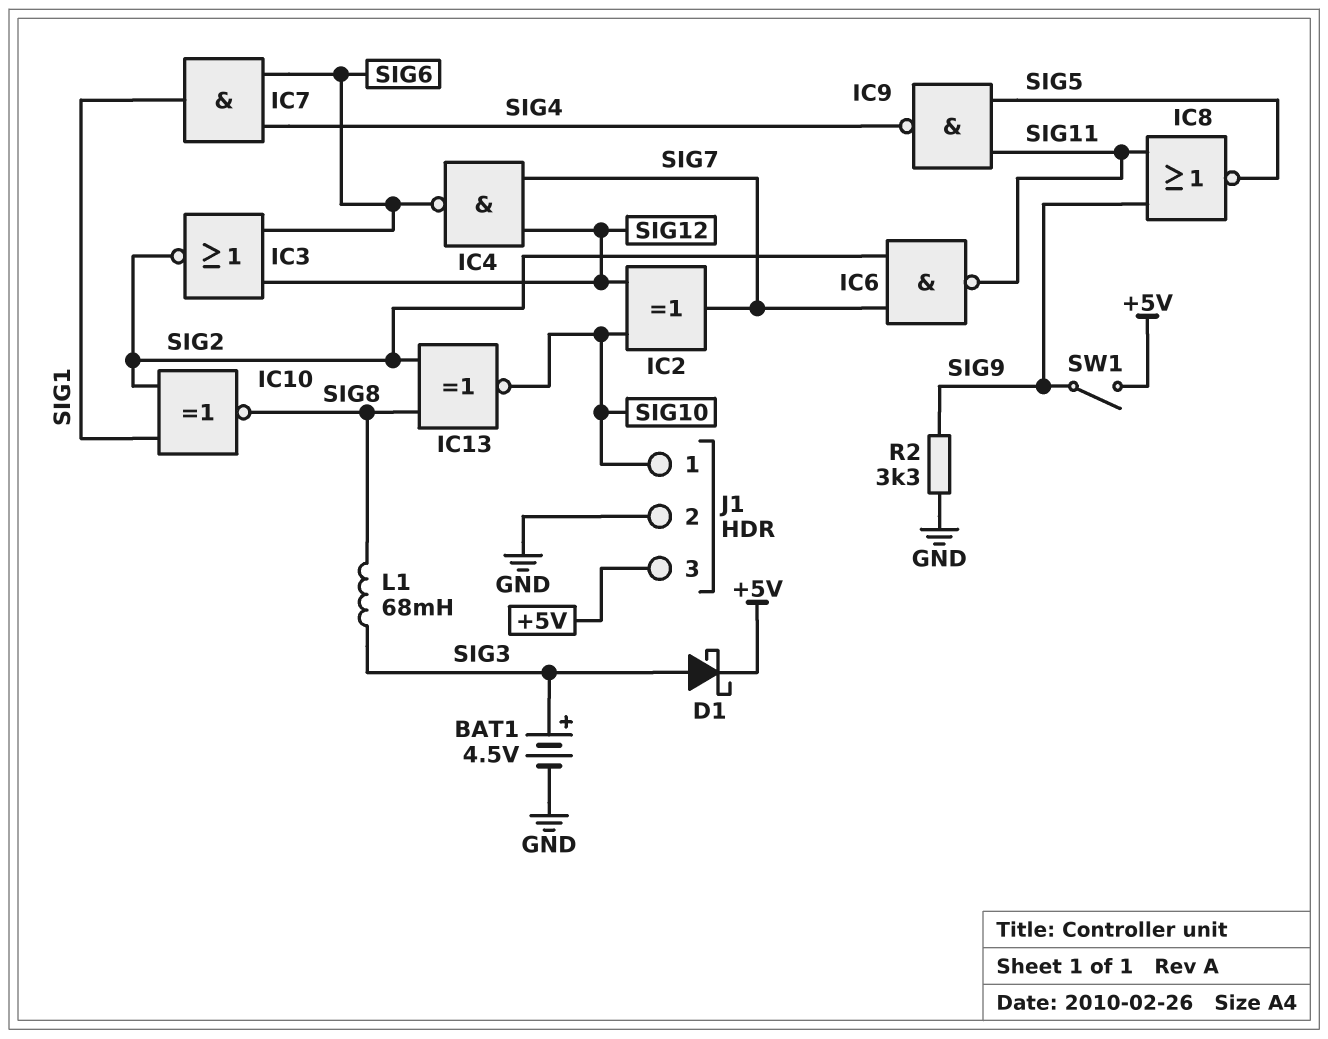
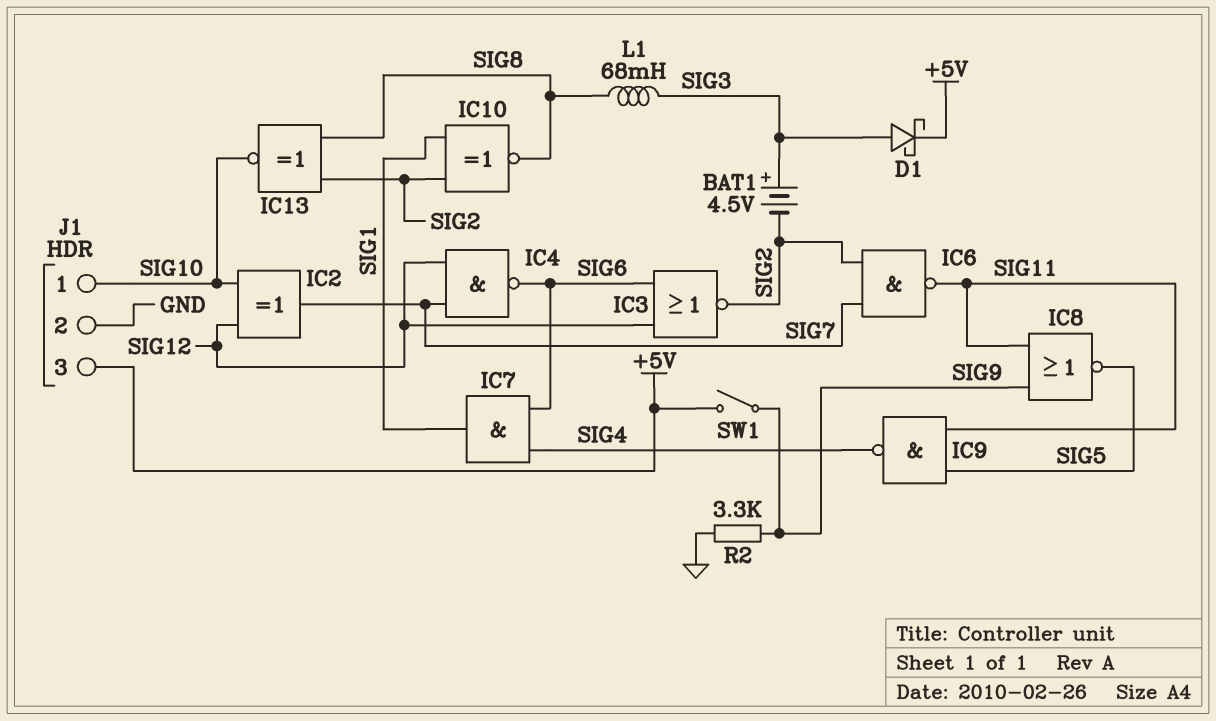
BAT1: 4.5V (plus SIG3, minus GND) -> 4.5V (plus SIG3, minus SIG2)

